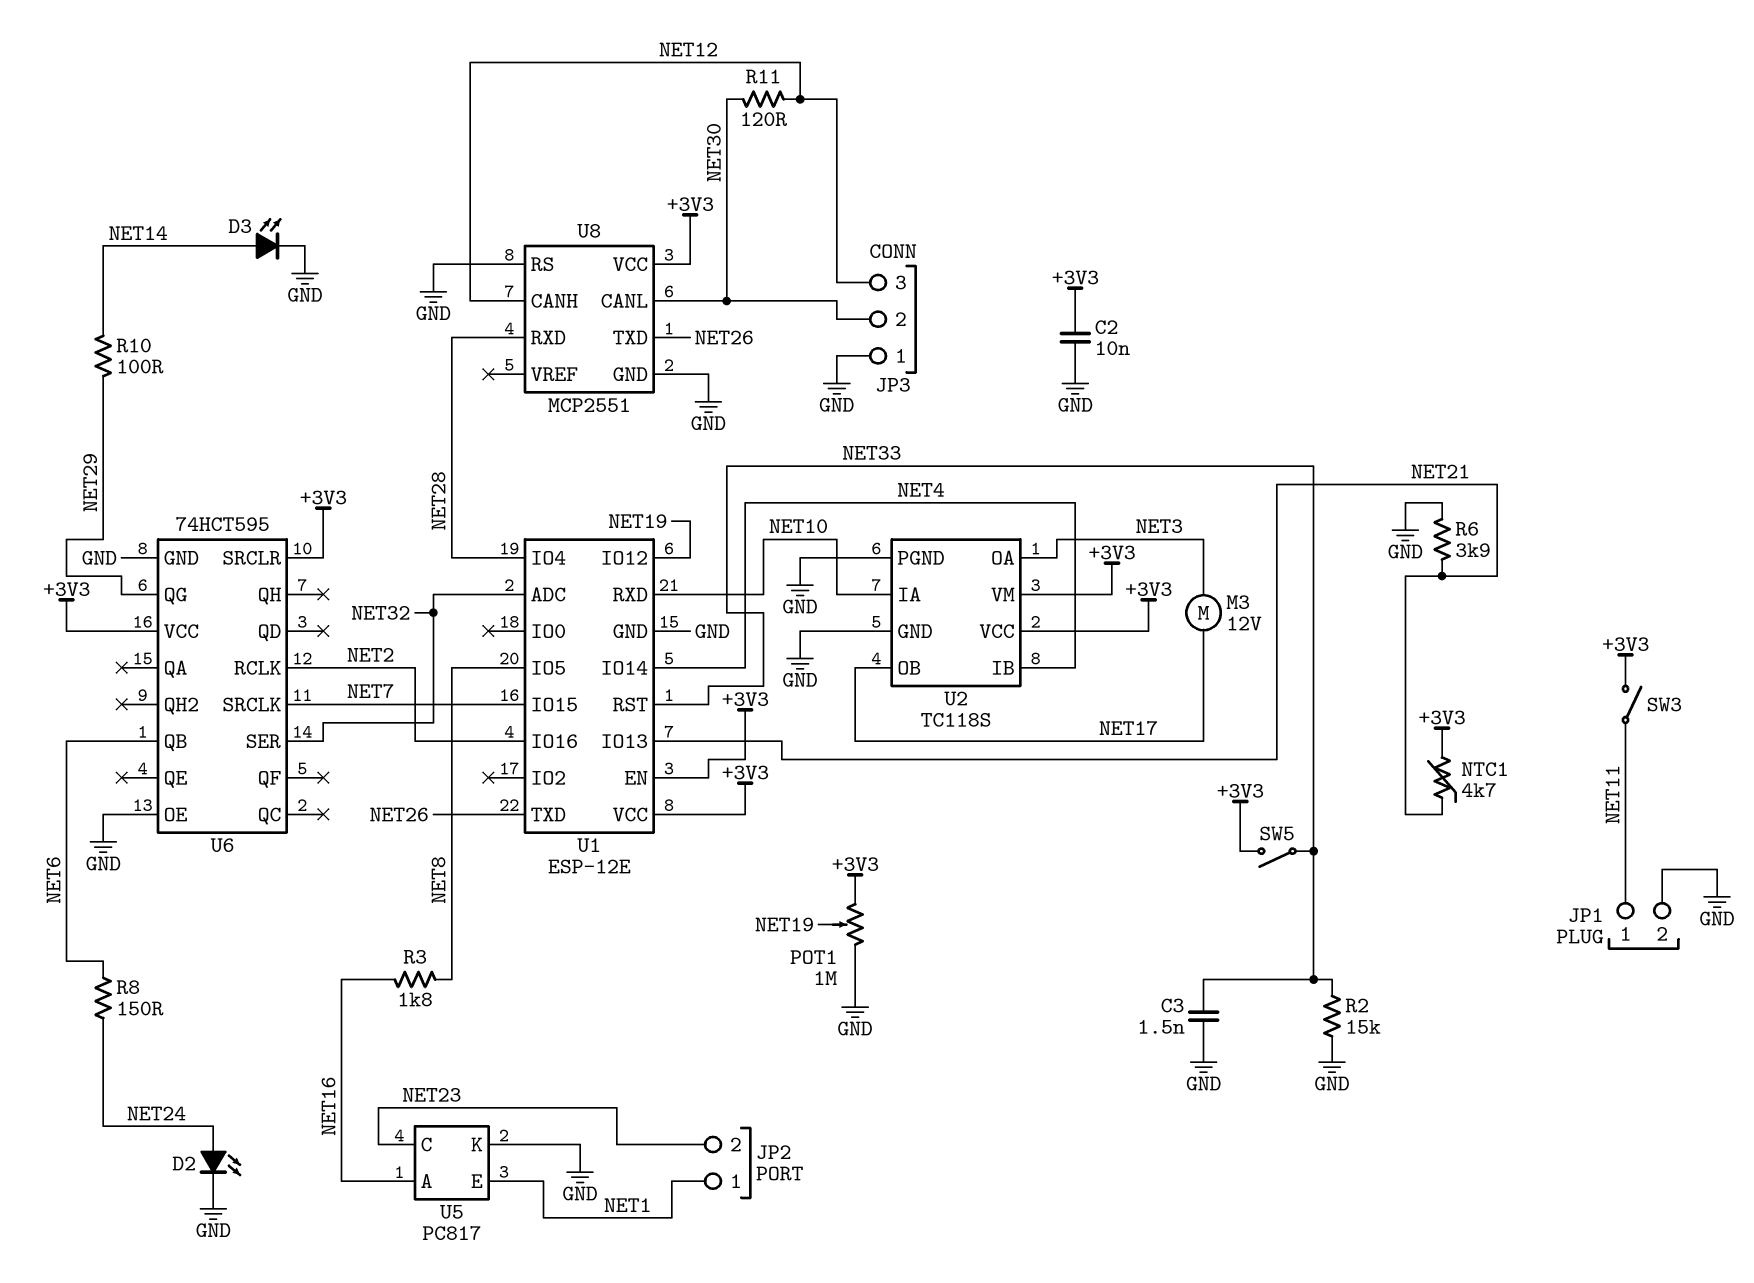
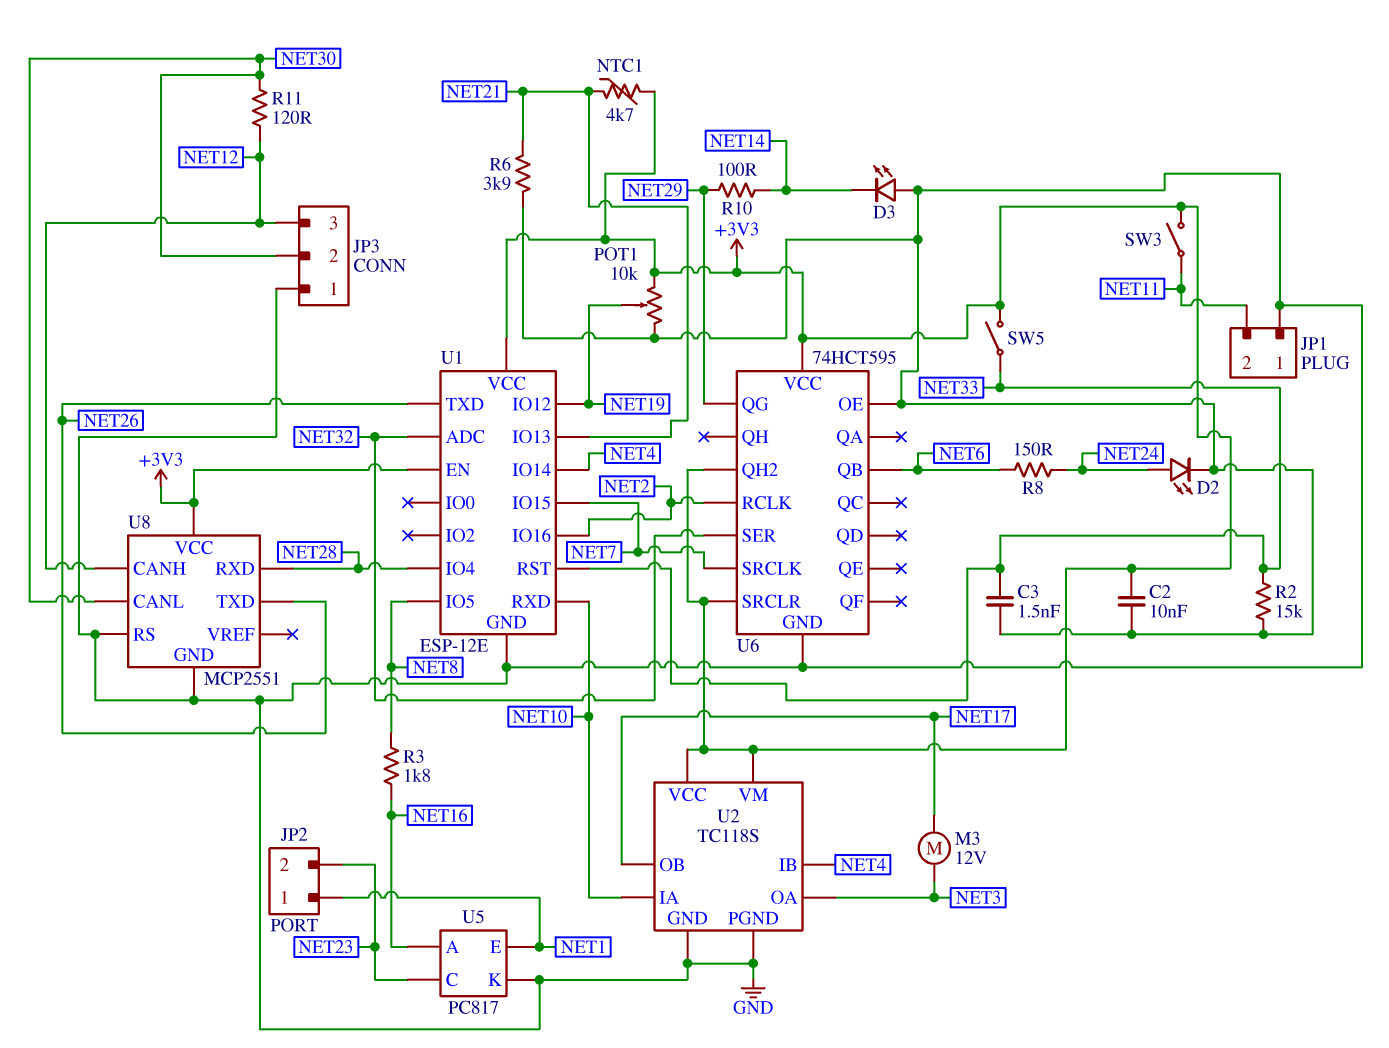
D3: LED (A NET14, K GND) -> LED (A GND, K NET14)
JP1 pin 1: NET11 -> GND
JP1 pin 2: GND -> NET11
POT1: 1M (+3V3, GND, wiper NET19) -> 10k (+3V3, GND, wiper NET19)
U6 pin QH2: none -> +3V3

